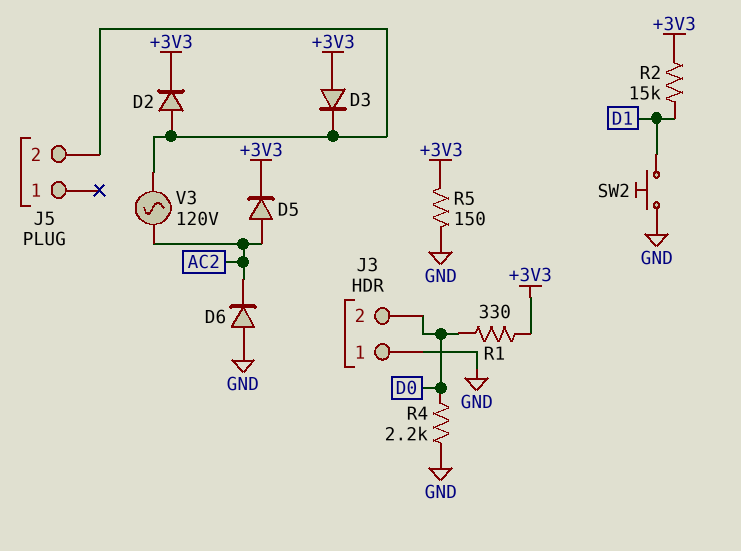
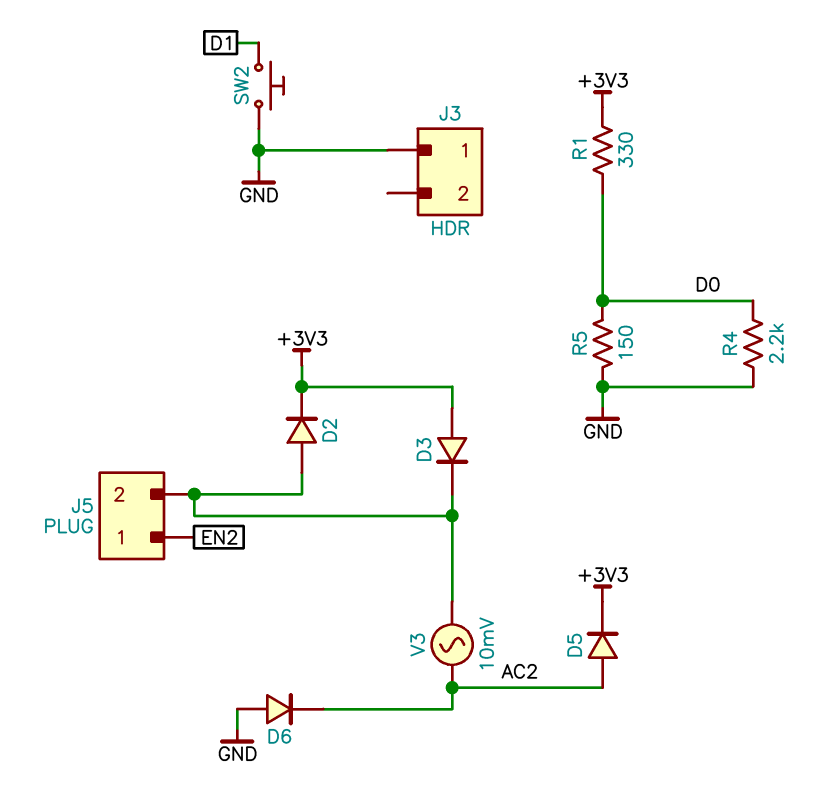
J3 pin 2: D0 -> none
J5 pin 1: none -> EN2
R2: 15k (+3V3, D1) -> none
R5: 150 (+3V3, GND) -> 150 (D0, GND)
V3: AC 120V (AC2, J5/2) -> AC 10mV (AC2, J5/2)

